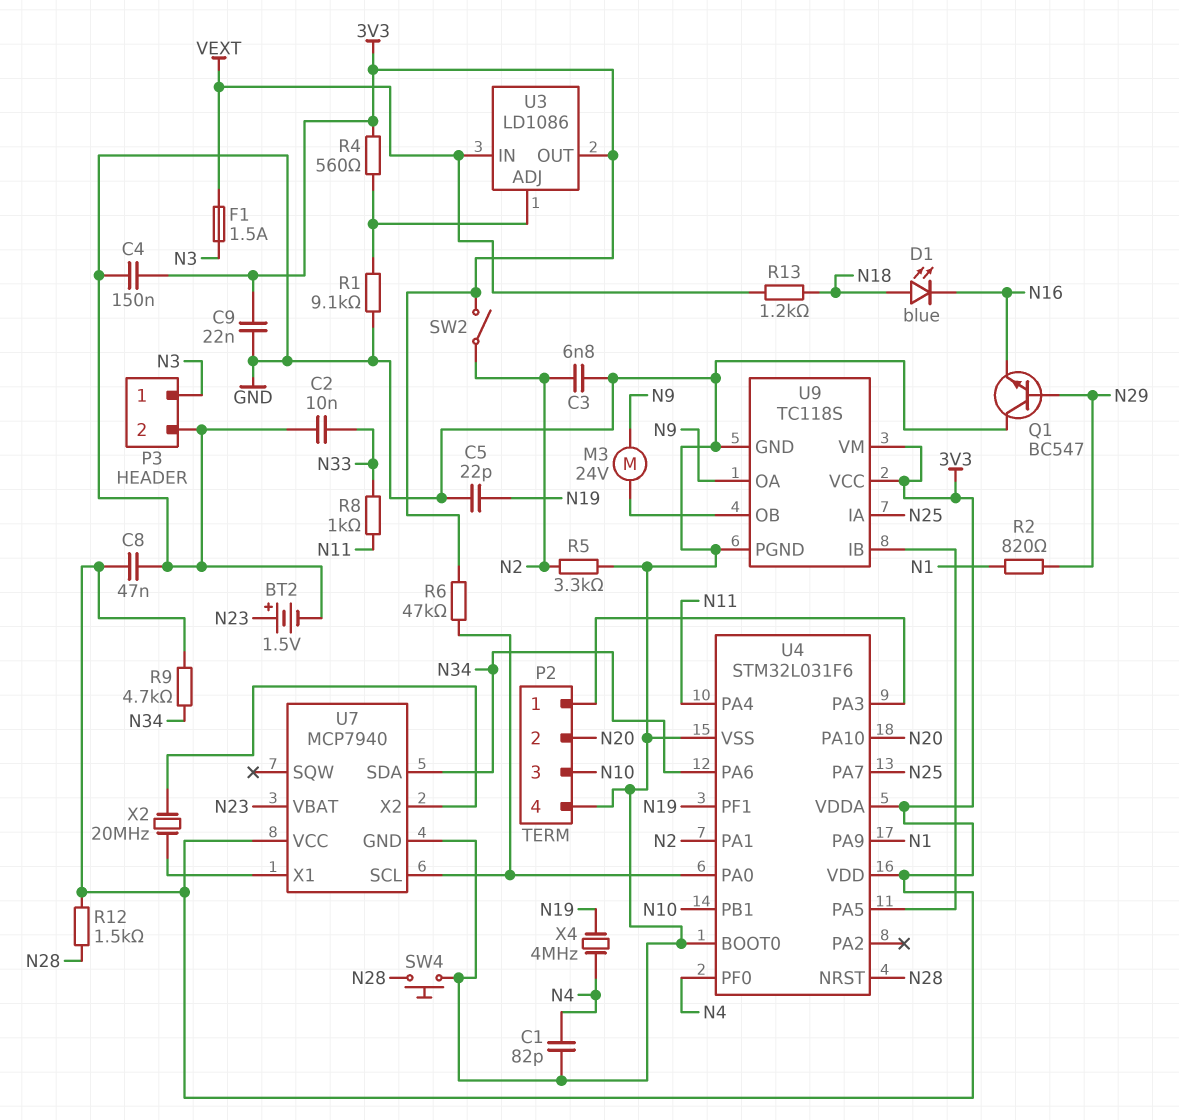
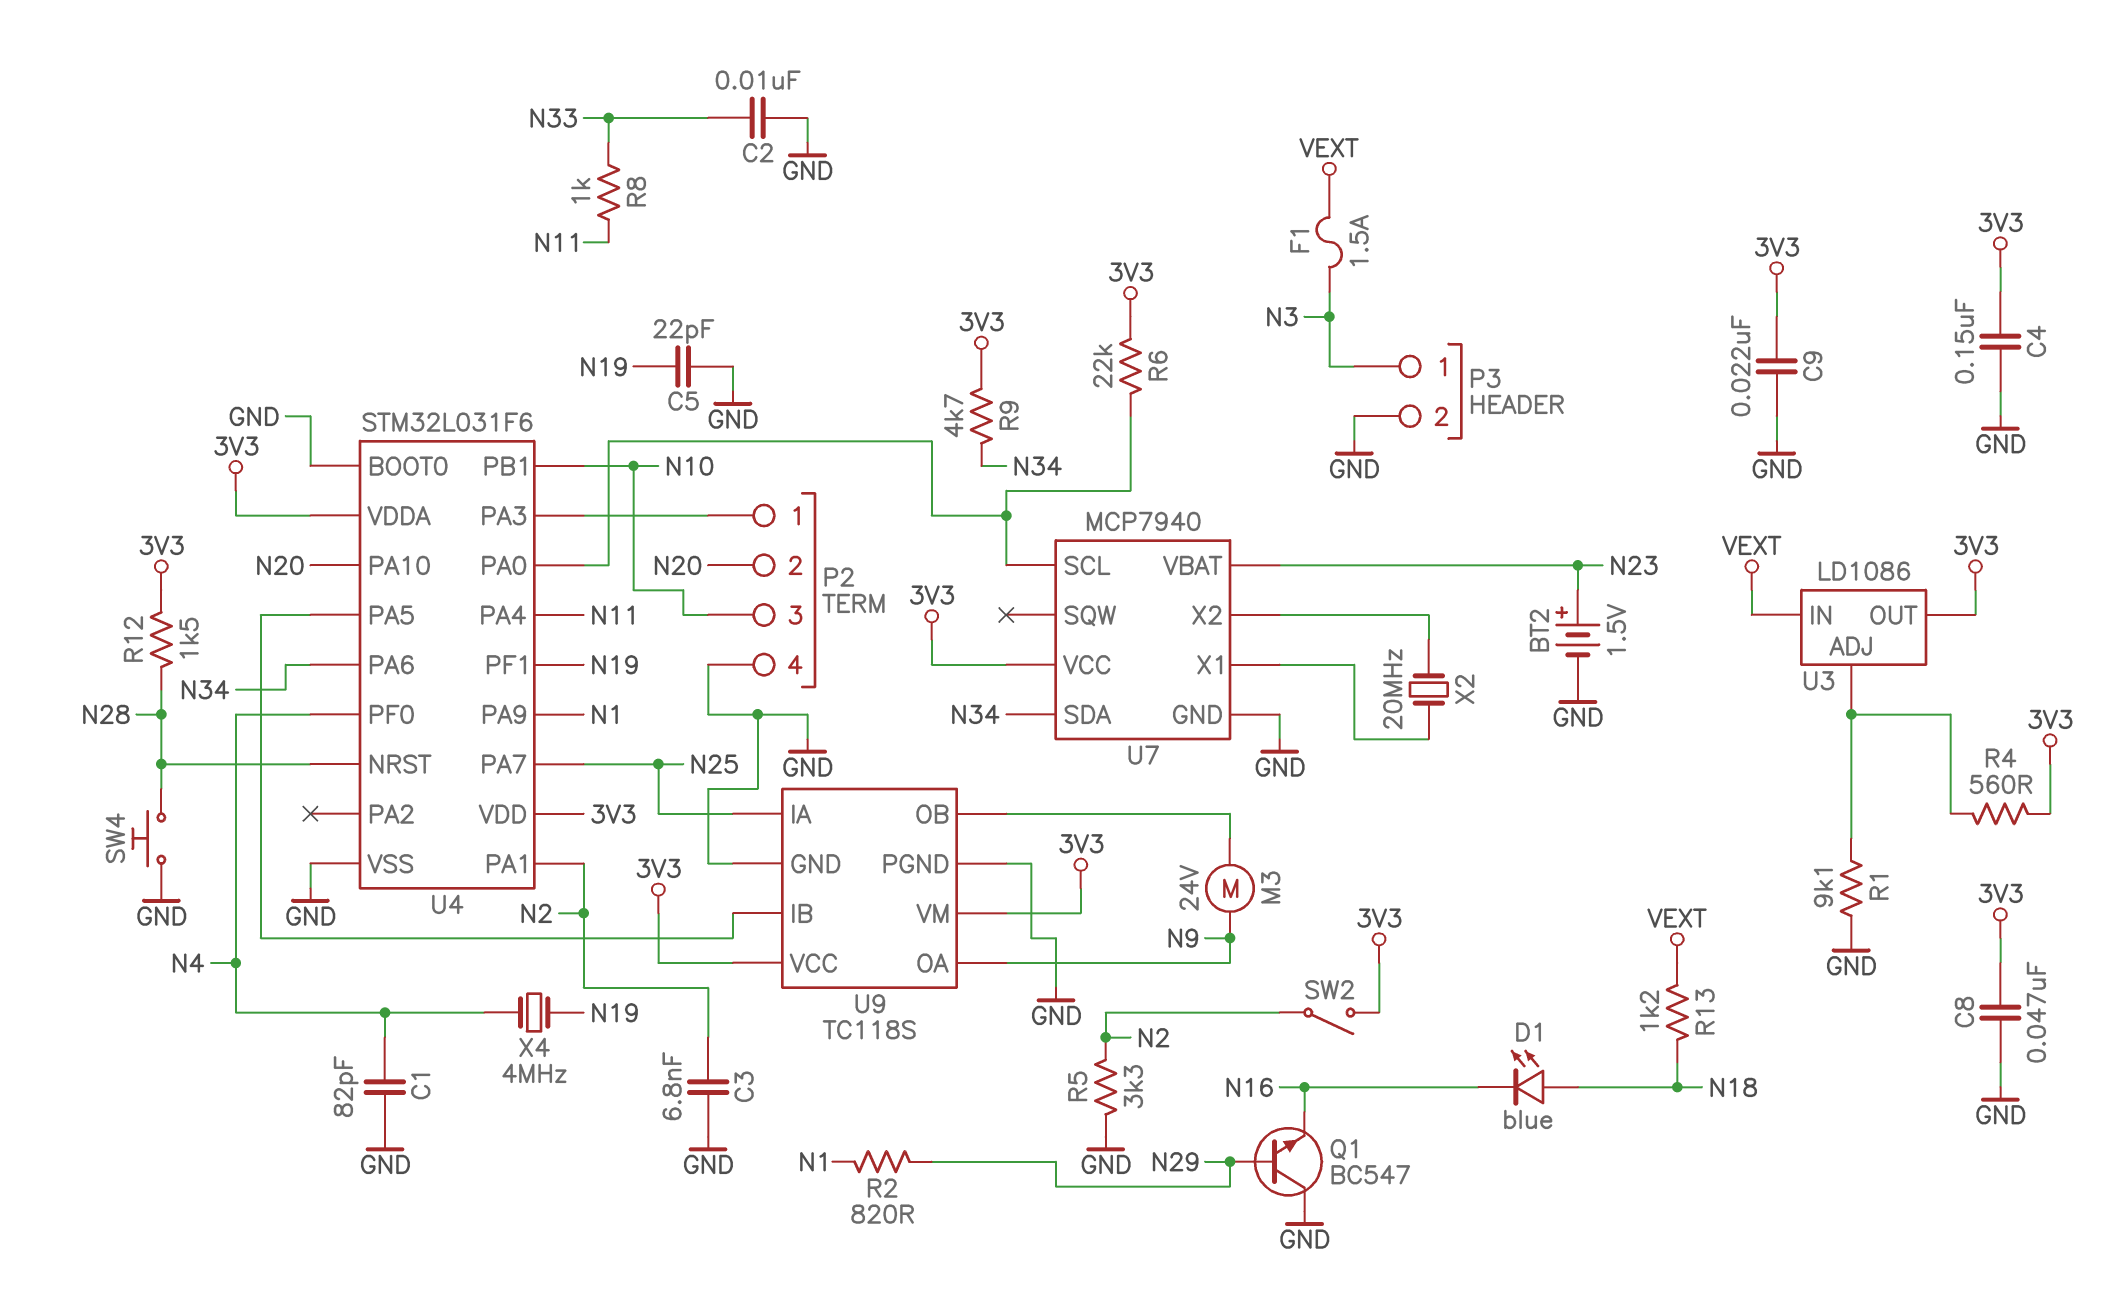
R6: 47k (3V3, U4/PA0) -> 22k (3V3, U4/PA0)

